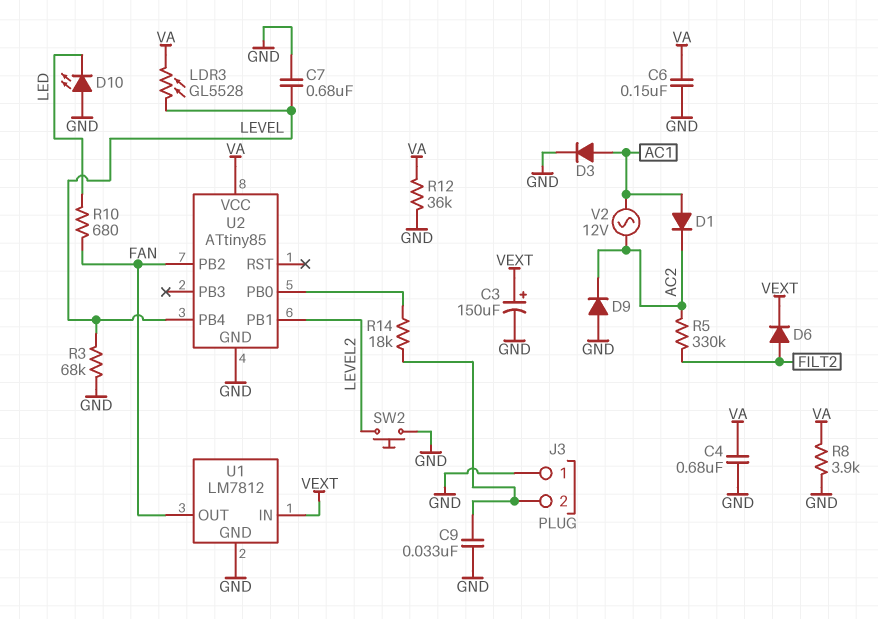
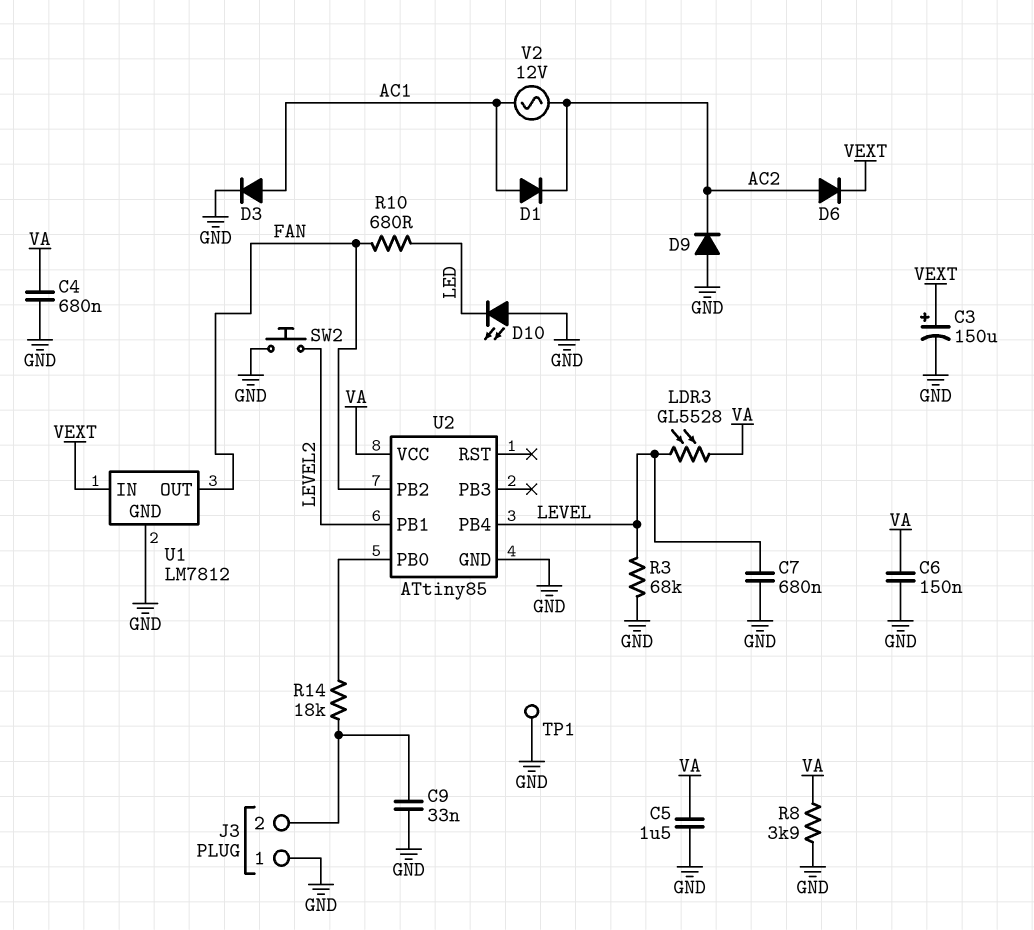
C5: none -> 1.5uF (GND, VA)
D6: diode (A FILT2, K VEXT) -> diode (A AC2, K VEXT)
R5: 330k (AC2, FILT2) -> none
R12: 36k (GND, VA) -> none
TP1: none -> test point (GND)

